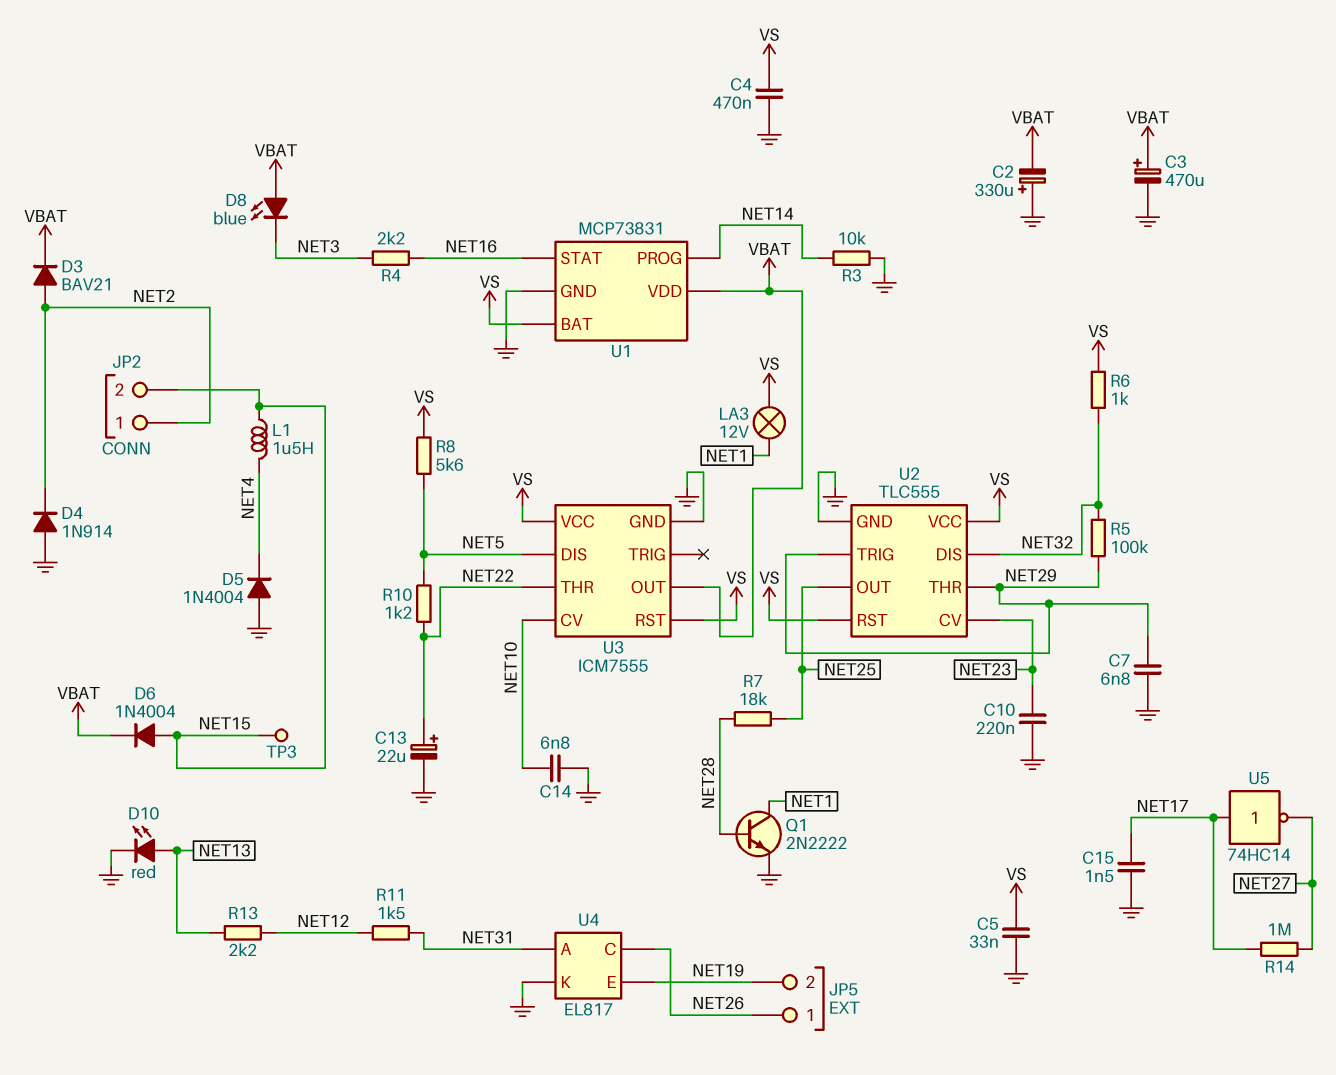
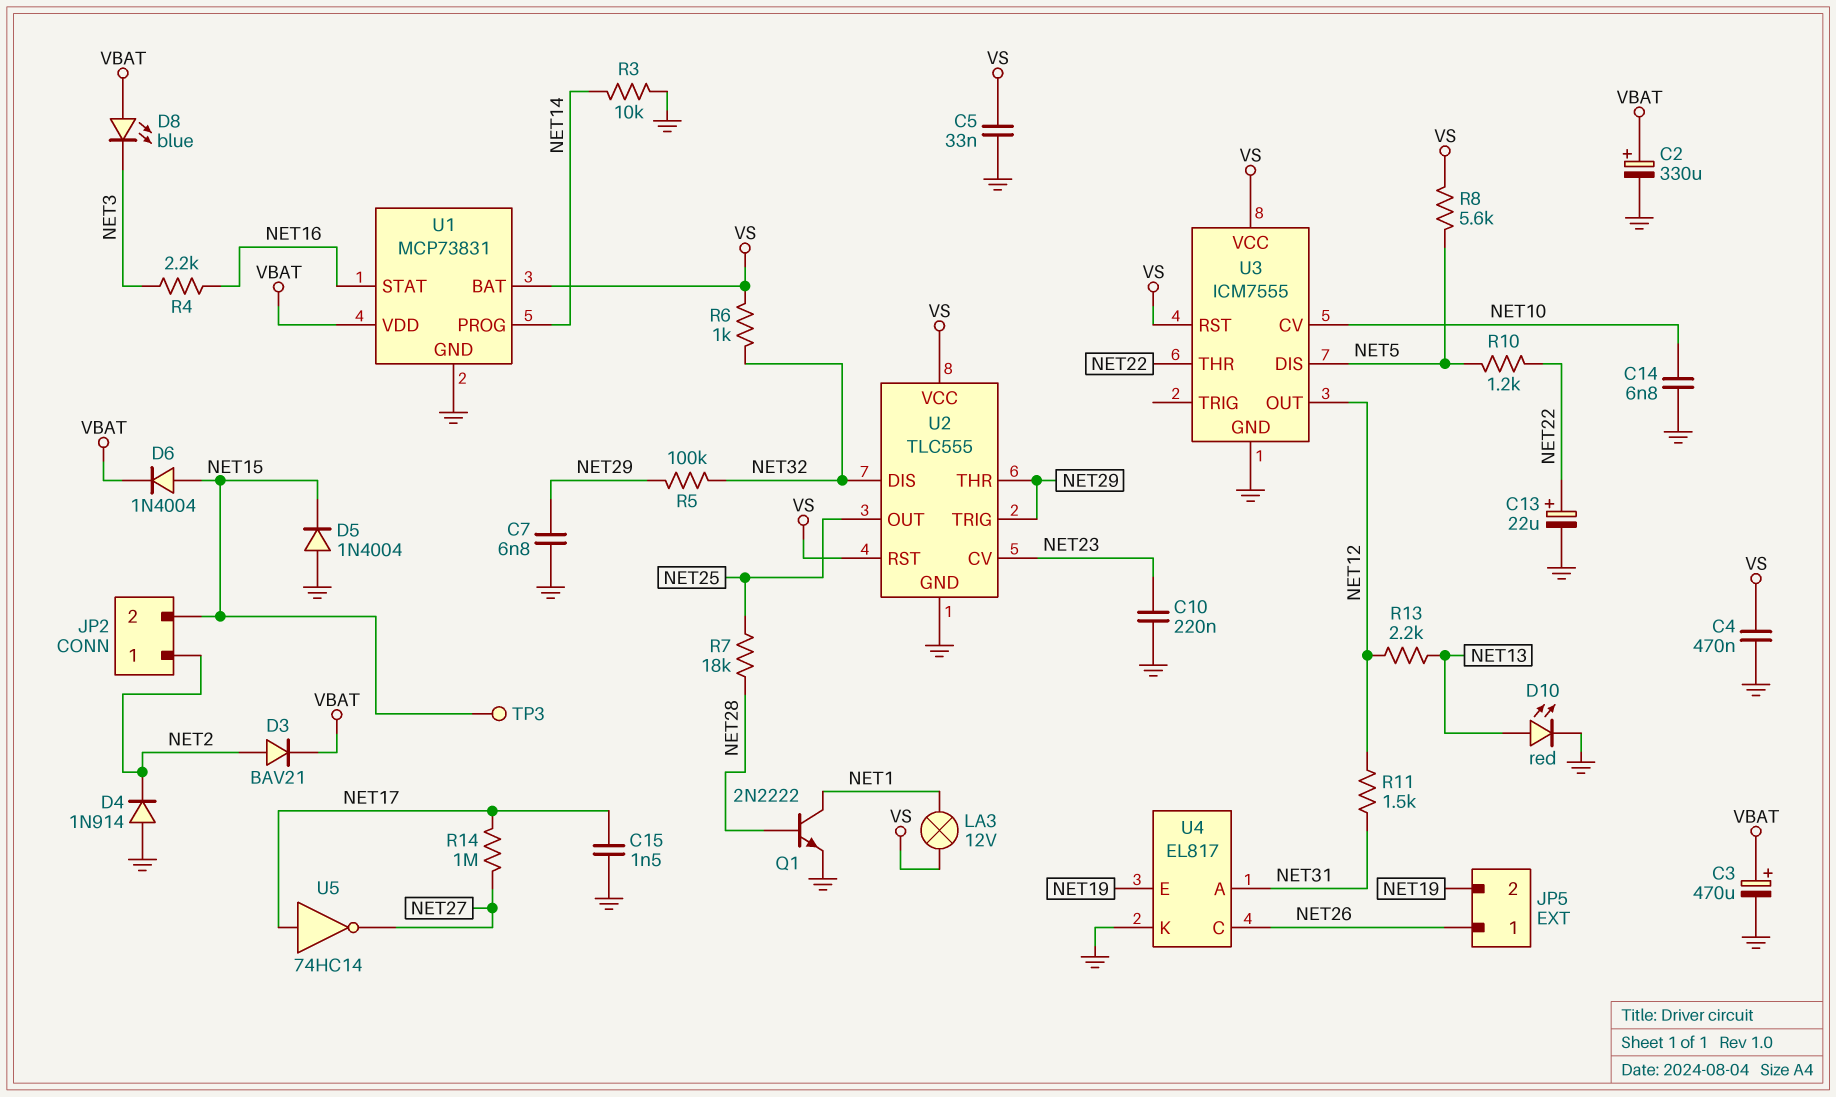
C2: 330uF (plus GND, minus VBAT) -> 330uF (plus VBAT, minus GND)
D5: diode 1N4004 (A GND, K NET4) -> diode 1N4004 (A GND, K NET15)
L1: 1.5uH (NET4, NET15) -> none
U3 pin OUT: VBAT -> NET12

